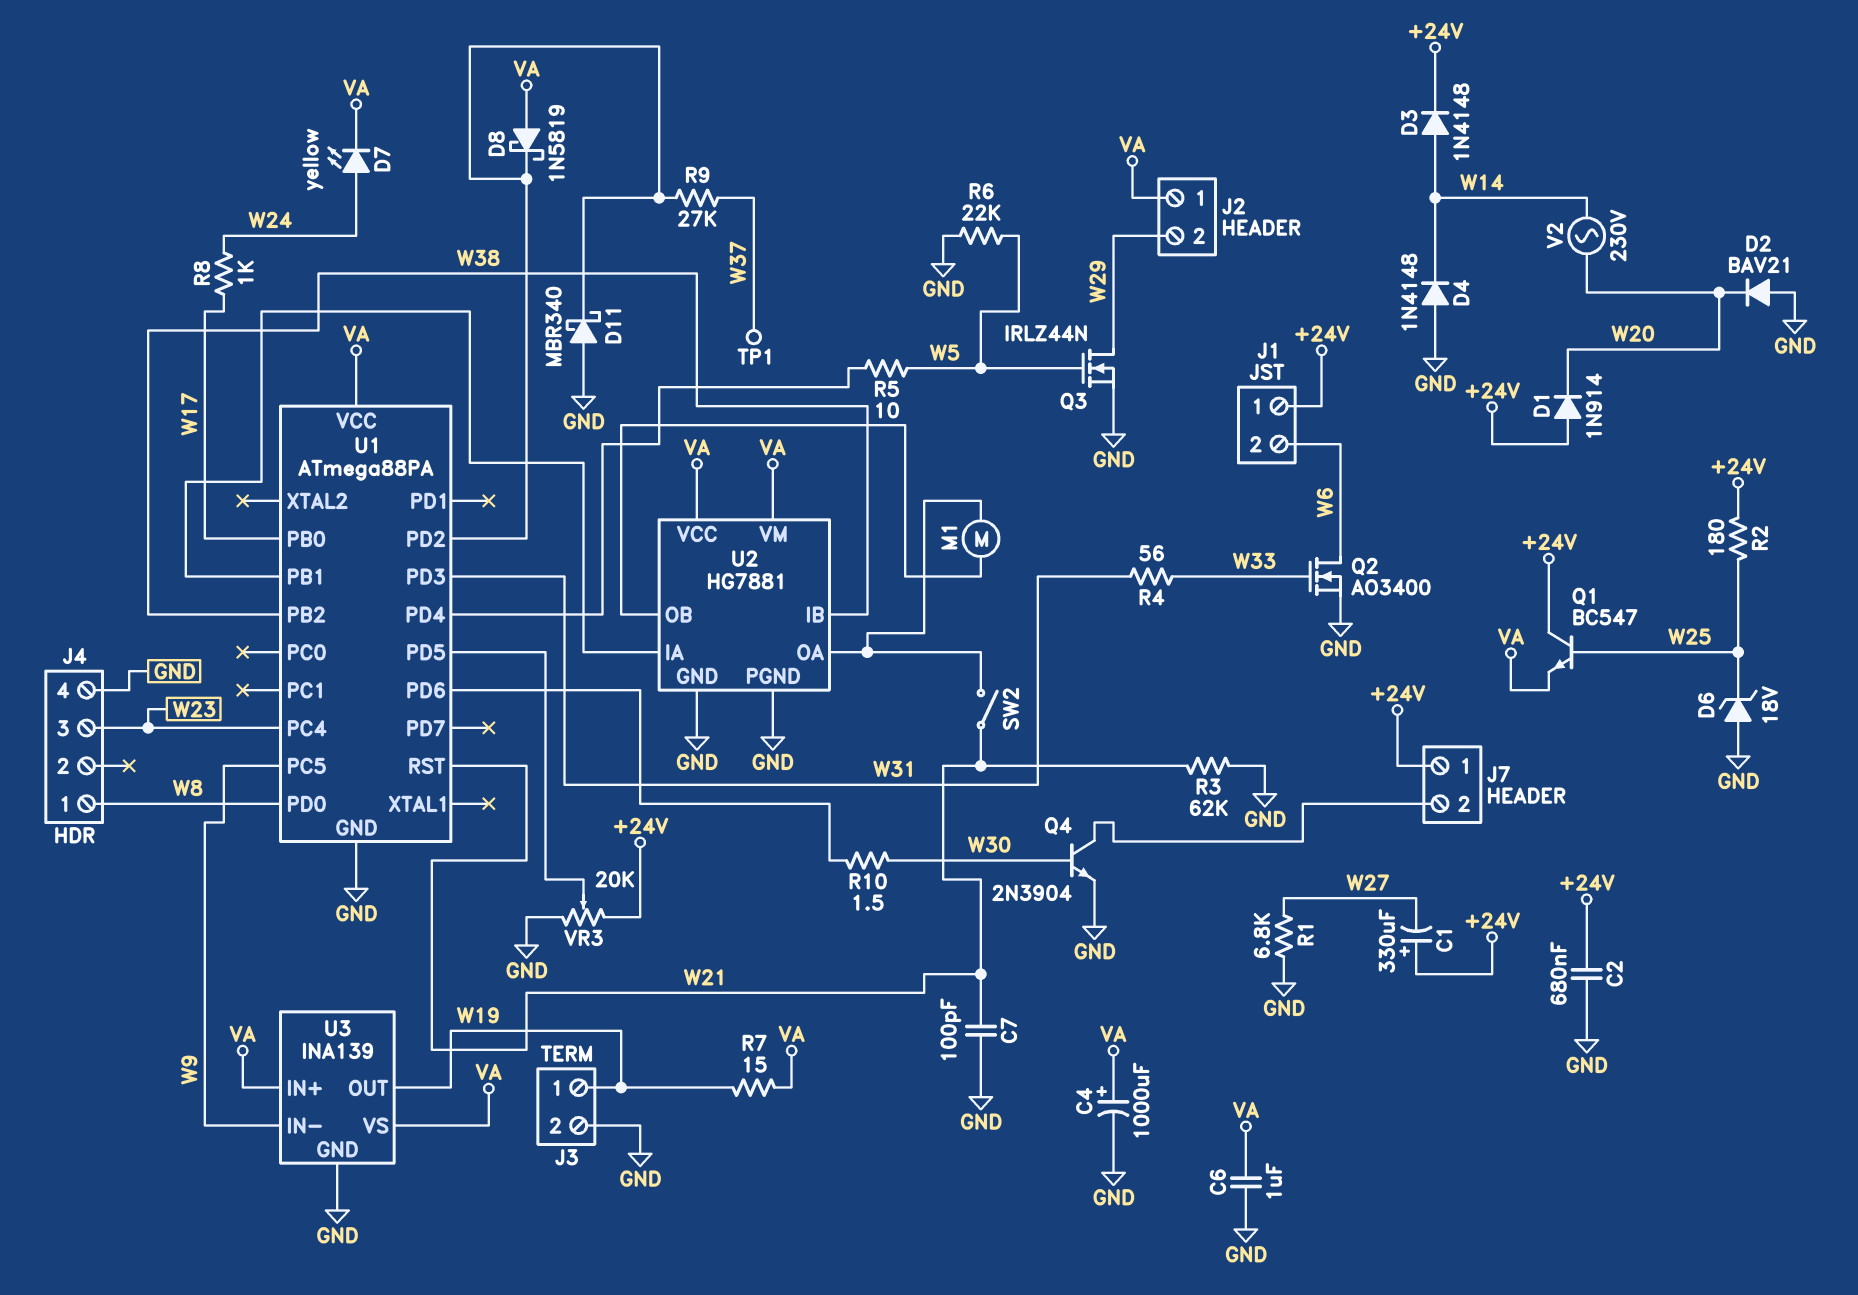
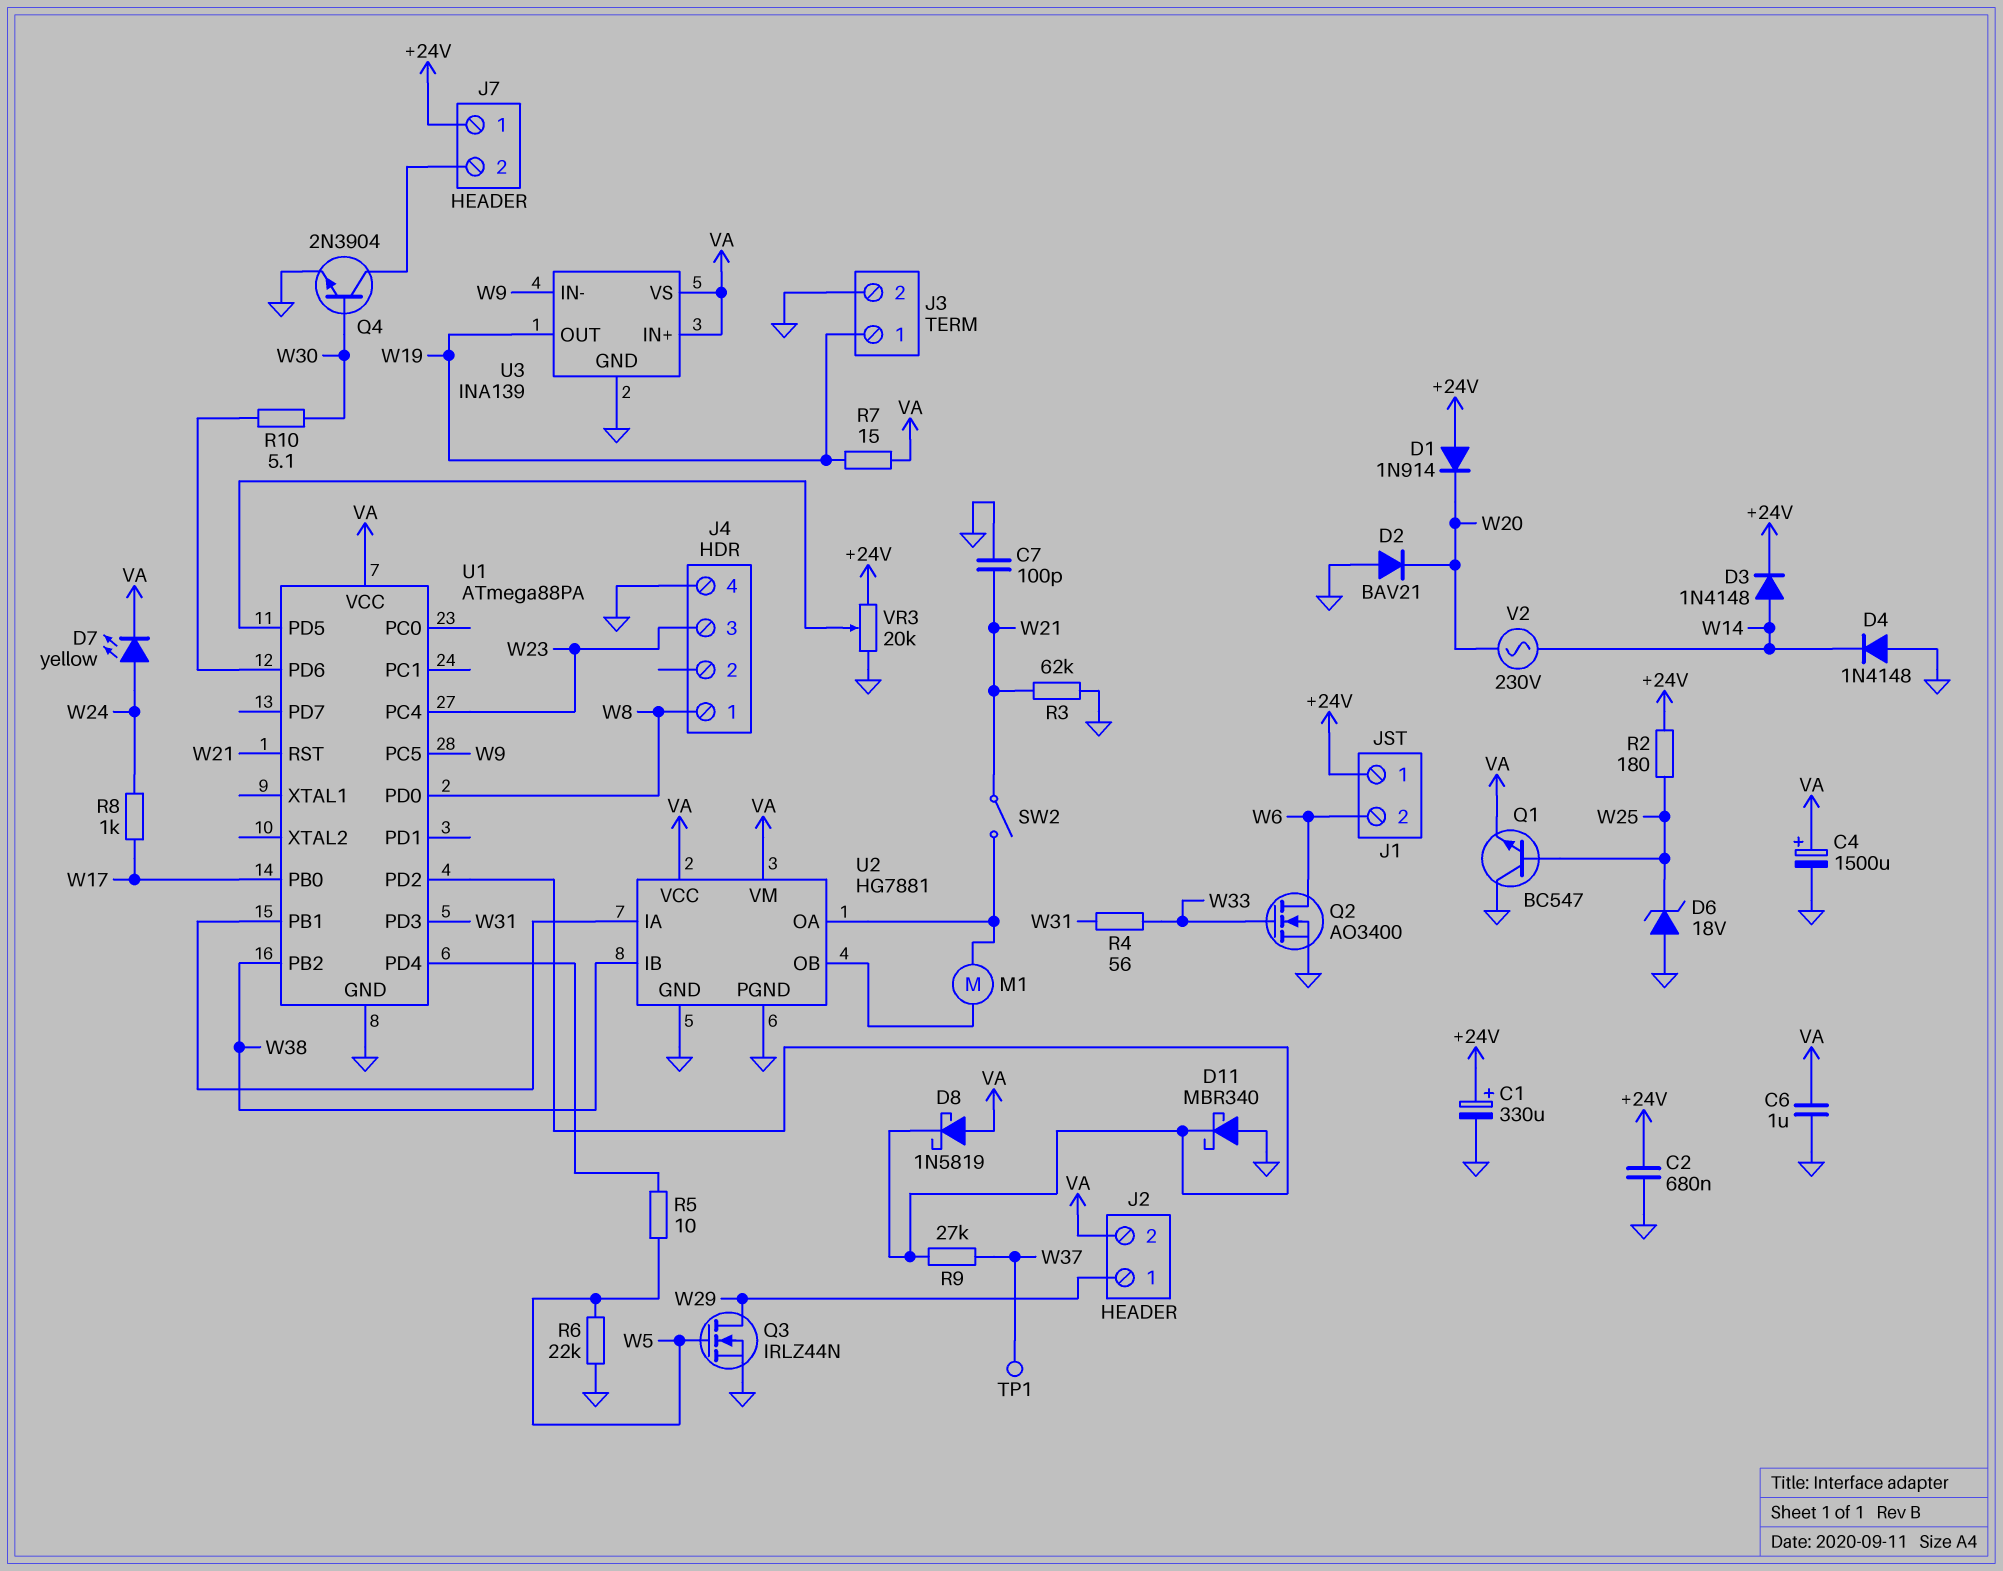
C1: 330uF (plus +24V, minus W27) -> 330uF (plus +24V, minus GND)
C4: 1000uF (plus VA, minus GND) -> 1500uF (plus VA, minus GND)
J2 pin 1: VA -> W29
J2 pin 2: W29 -> VA
Q1: NPN BC547 (B W25, C +24V, E VA) -> NPN BC547 (B W25, C GND, E VA)
R1: 6.8k (GND, W27) -> none
R10: 1.5 (U1/PD6, W30) -> 5.1 (U1/PD6, W30)

